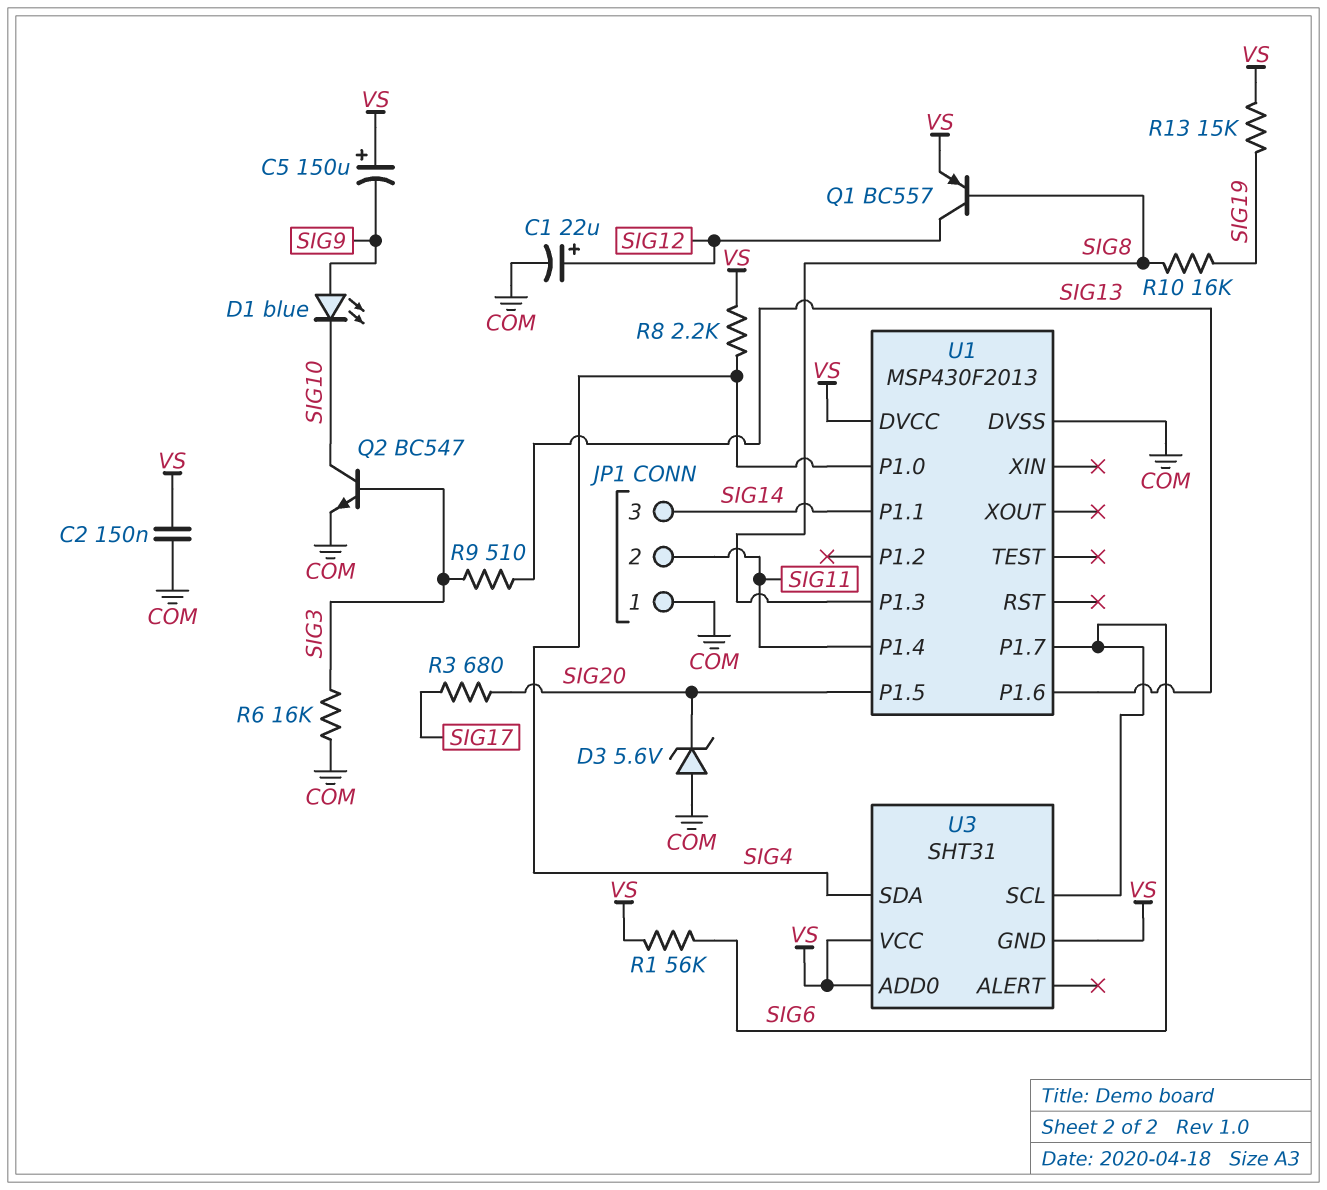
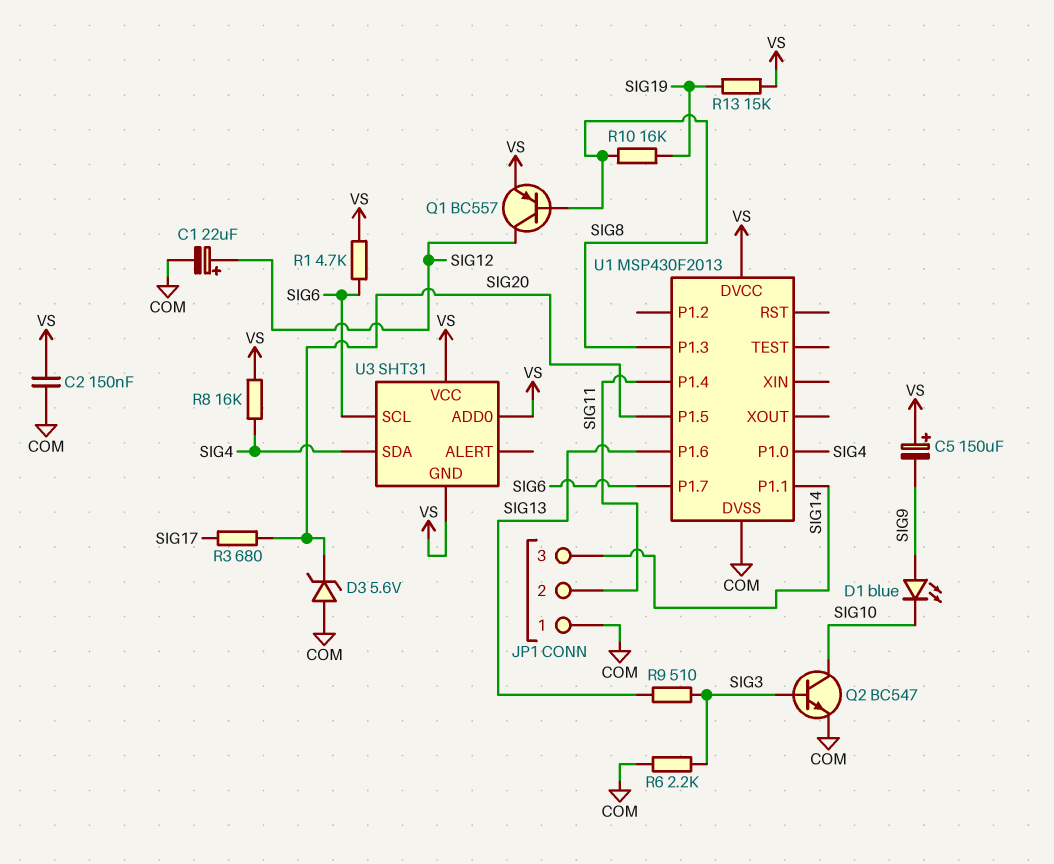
R1: 56k (SIG6, VS) -> 4.7k (SIG6, VS)
R6: 16k (COM, SIG3) -> 2.2k (COM, SIG3)
R8: 2.2k (SIG4, VS) -> 16k (SIG4, VS)

